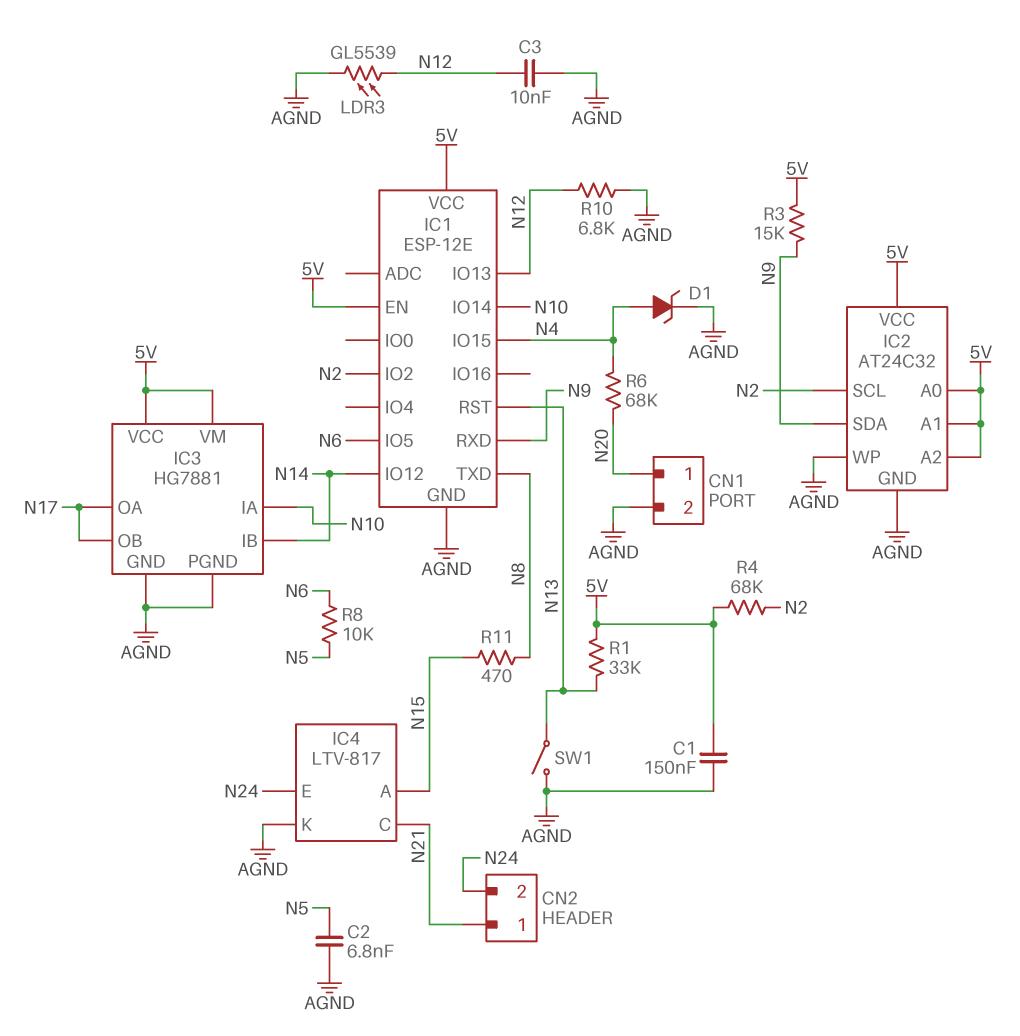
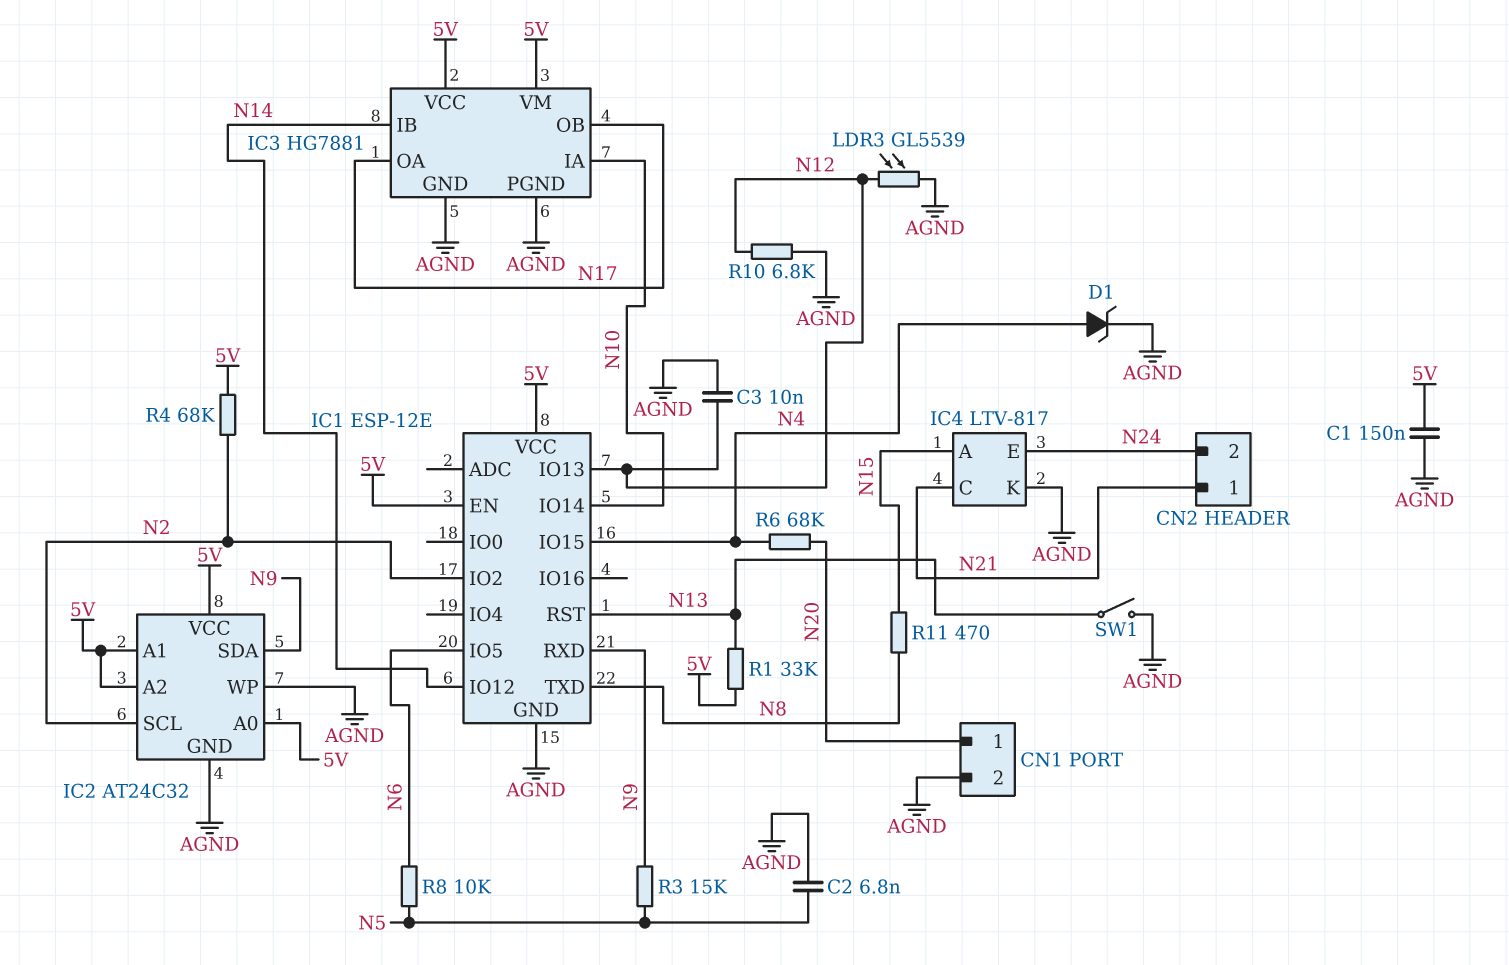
R3: 15k (5V, N9) -> 15k (N5, N9)

